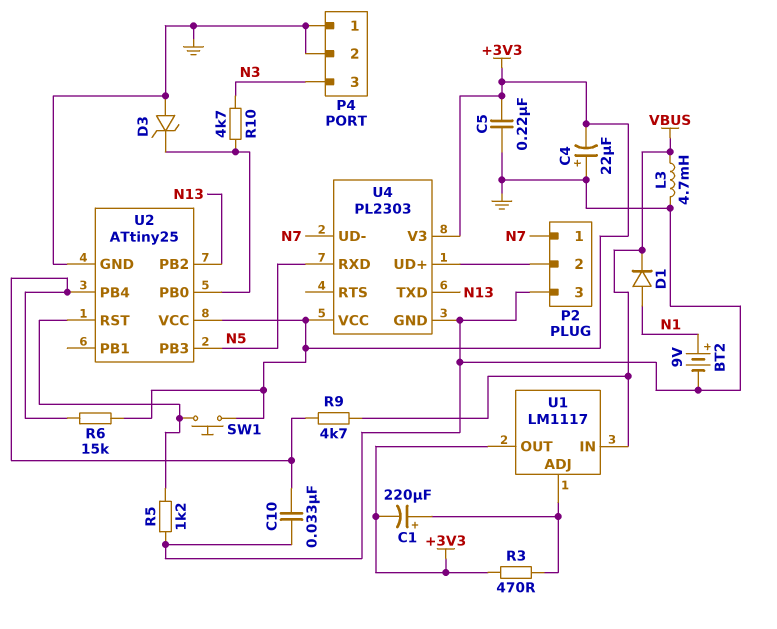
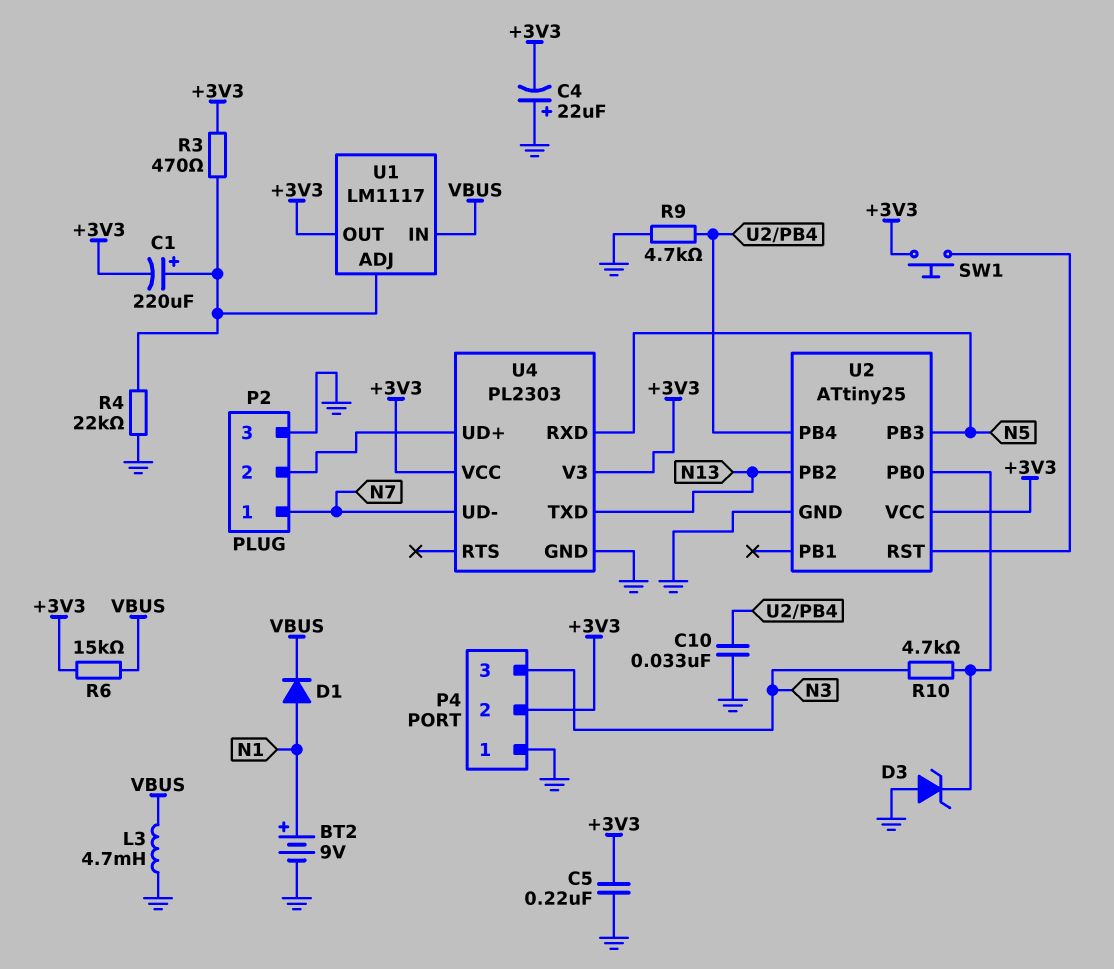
P4 pin 2: GND -> +3V3
R4: none -> 22k (GND, U1/ADJ)
R5: 1.2k (GND, U2/RST) -> none
R6: 15k (+3V3, U2/PB4) -> 15k (+3V3, VBUS)
R9: 4.7k (U2/PB4, VBUS) -> 4.7k (GND, U2/PB4)

